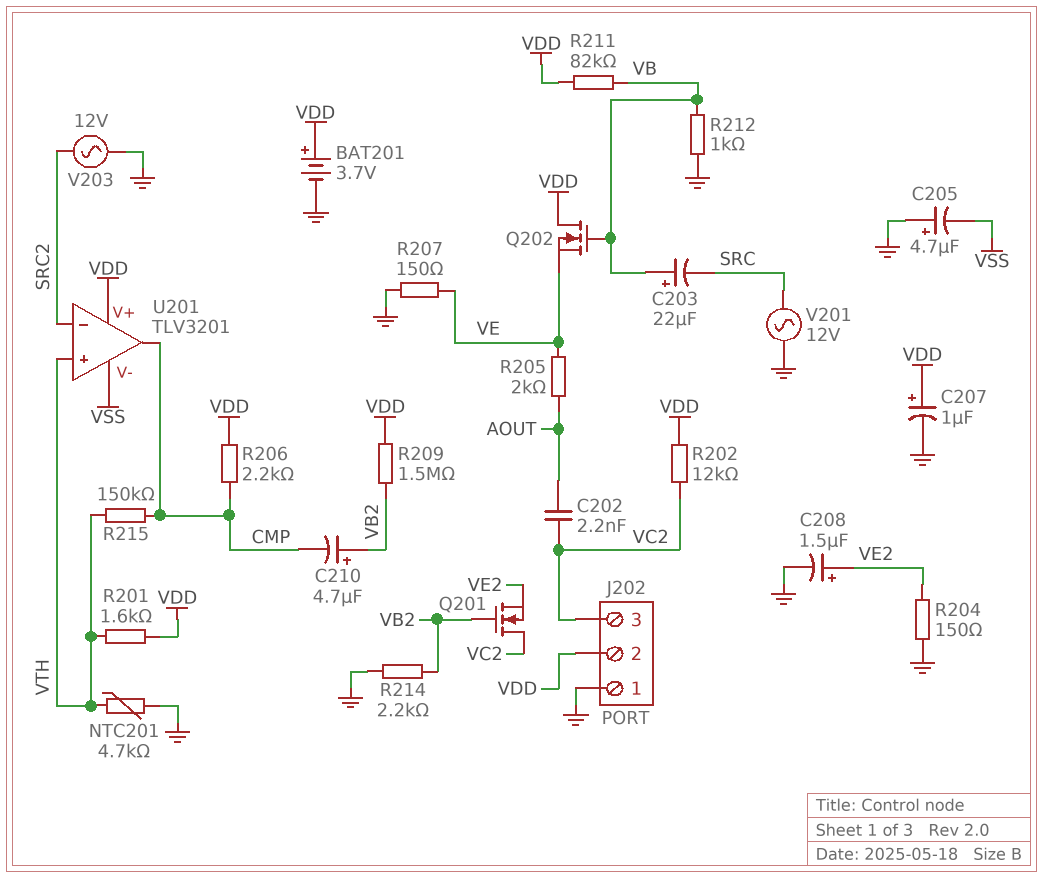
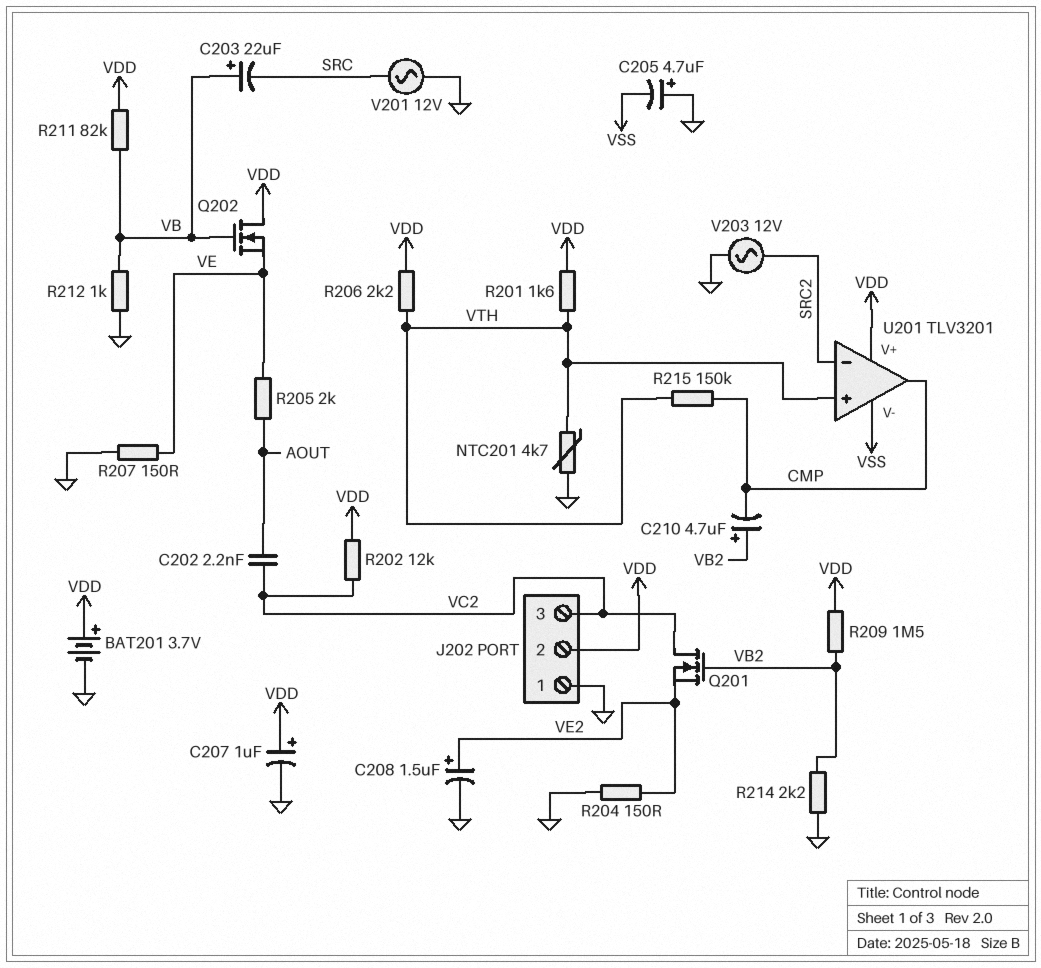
R206: 2.2k (CMP, VDD) -> 2.2k (VDD, VTH)

